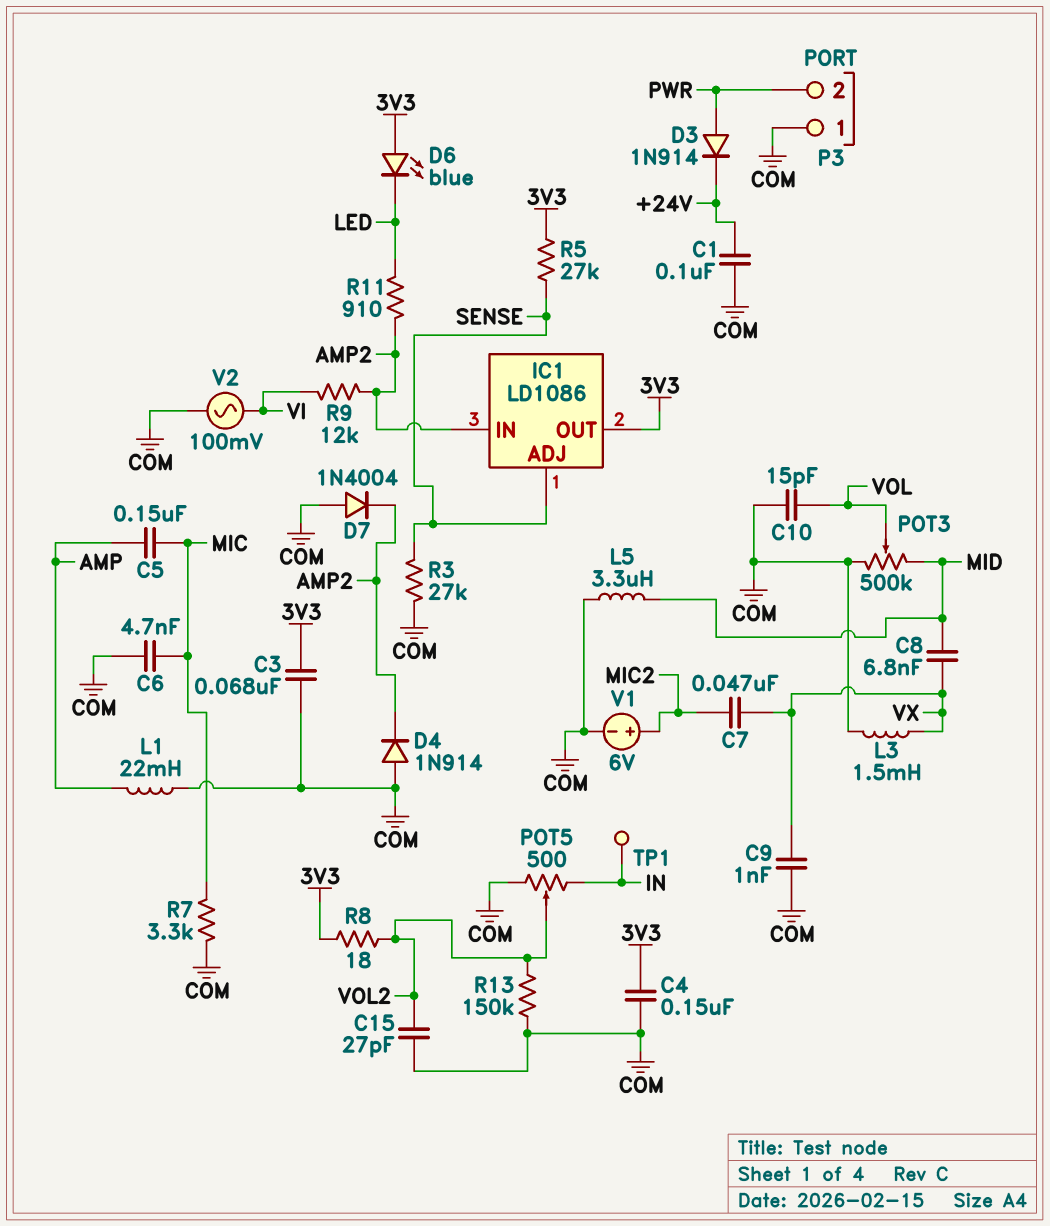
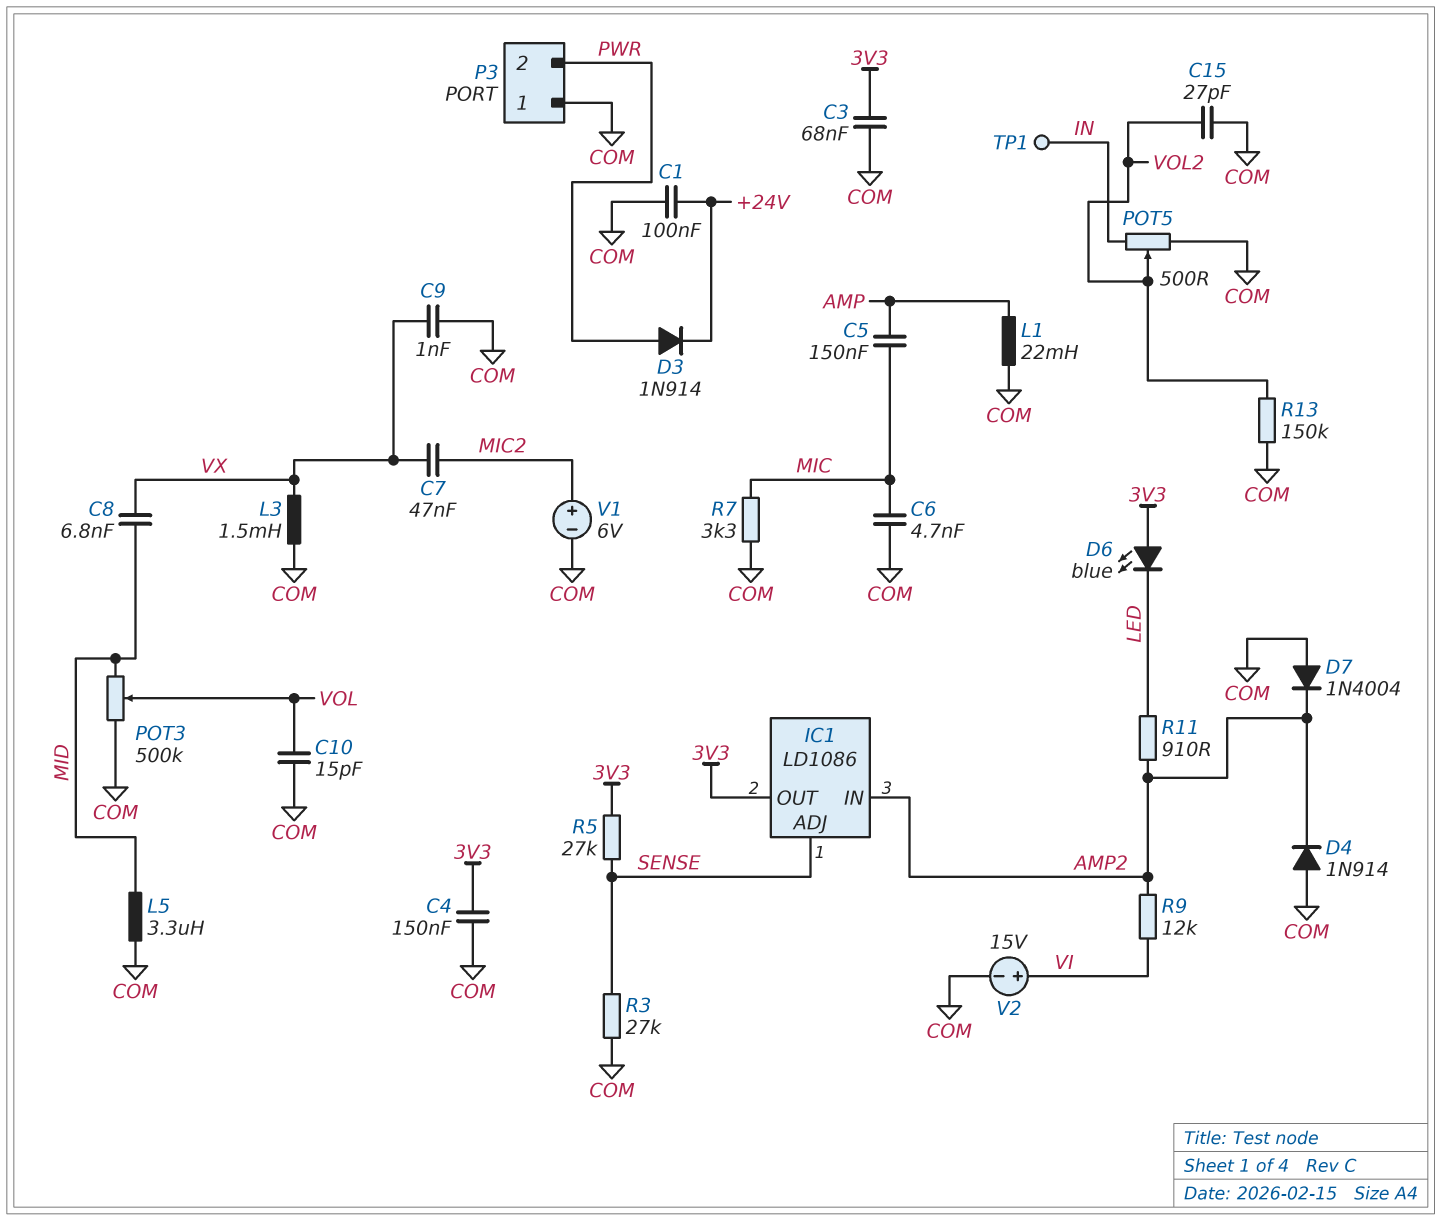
R8: 18 (3V3, VOL2) -> none
V2: AC 100mV (COM, VI) -> 15V (plus VI, minus COM)

